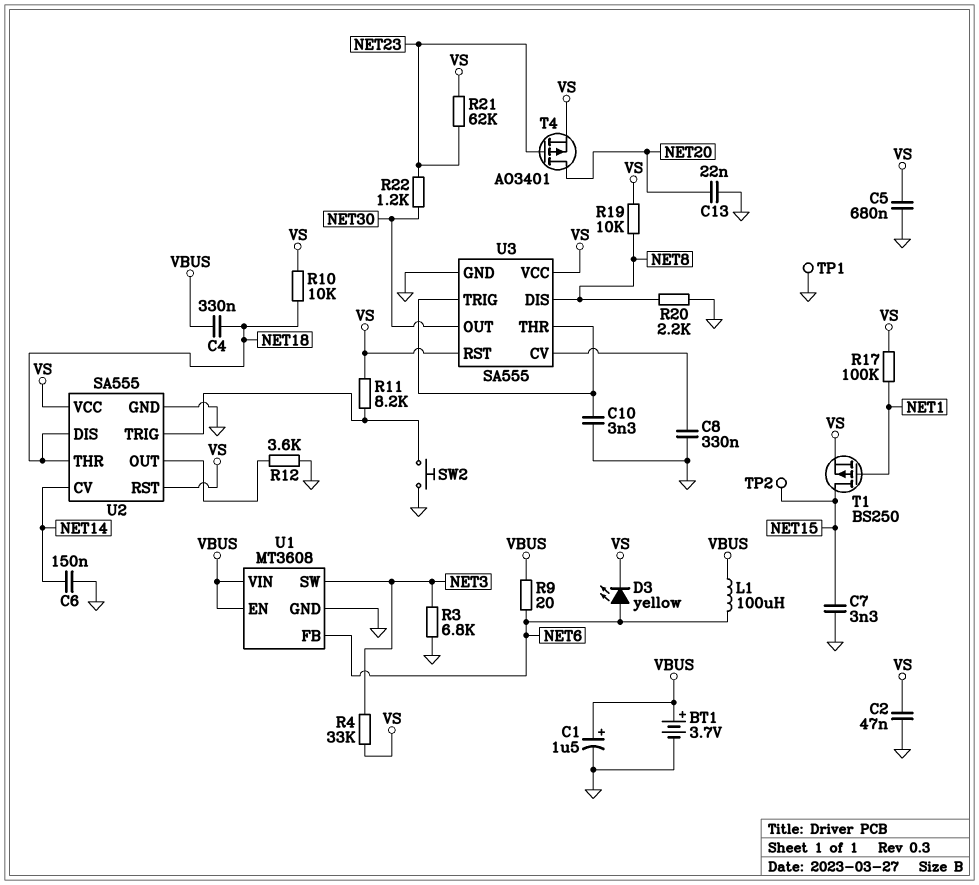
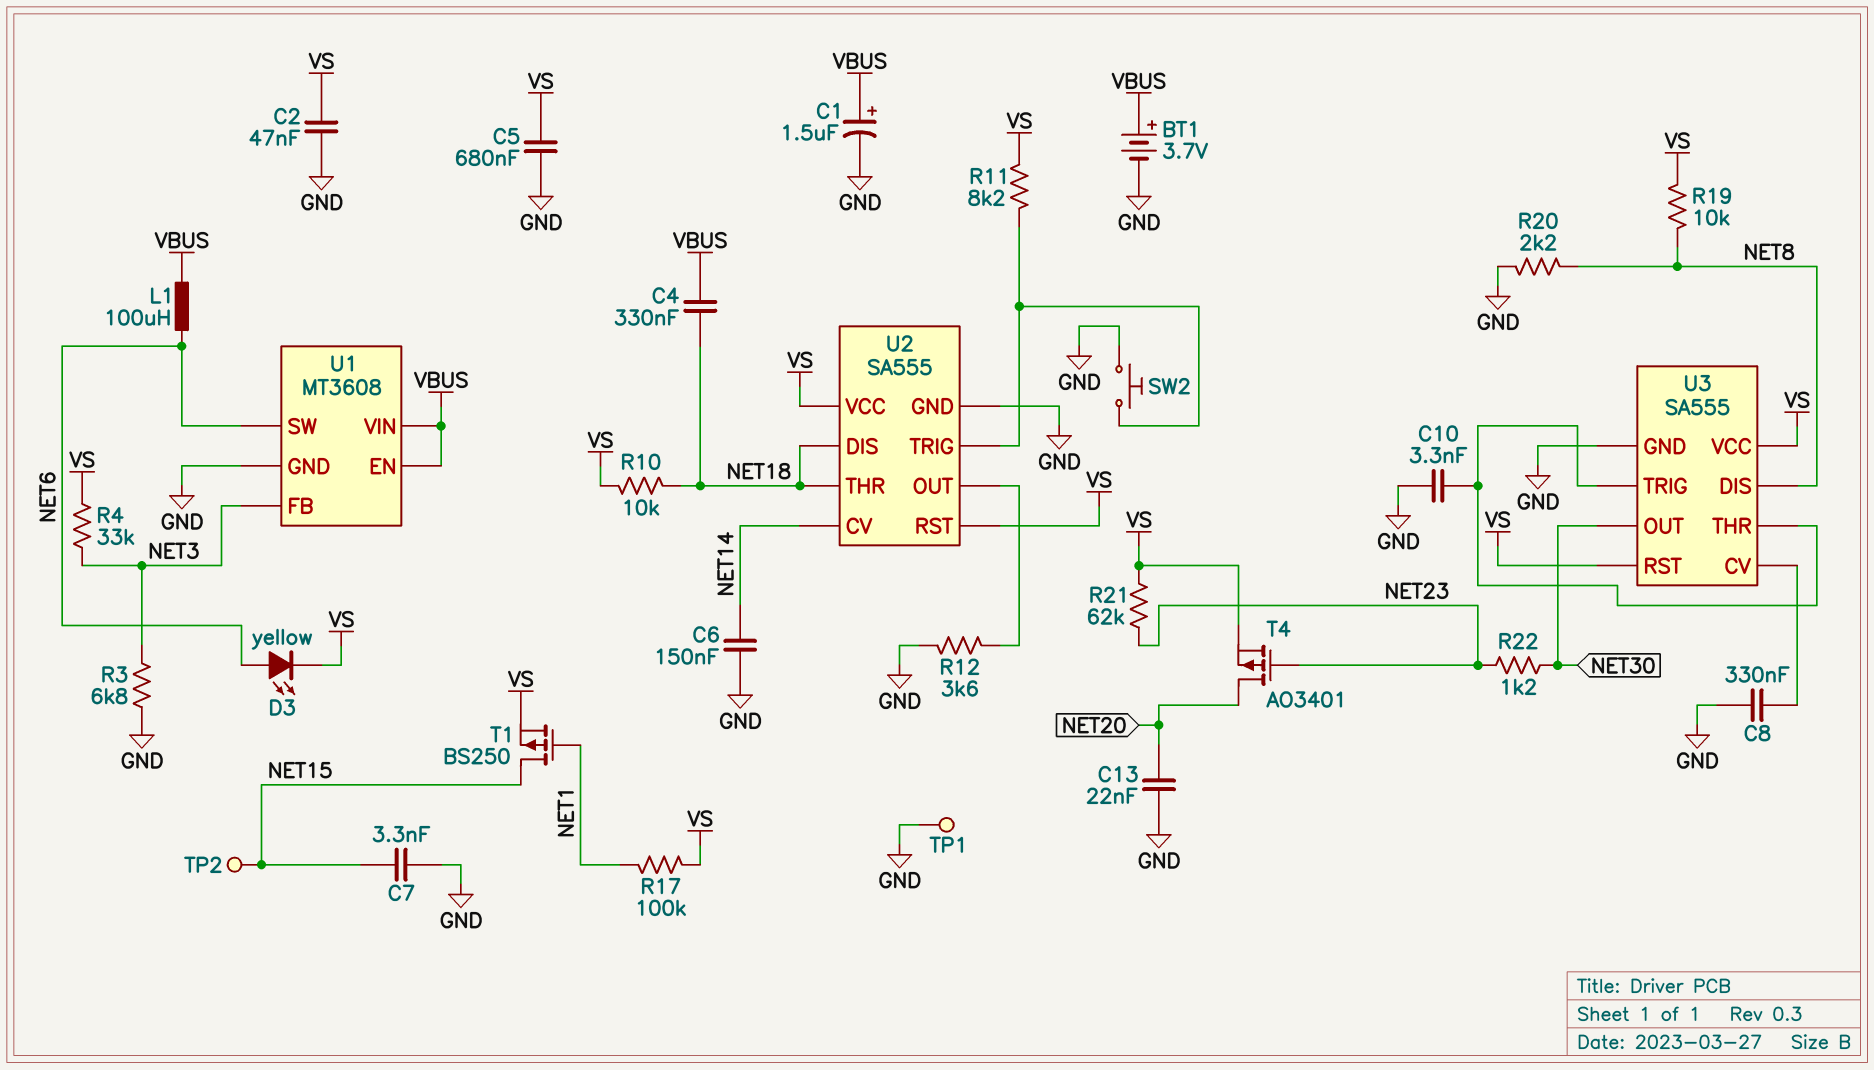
R9: 20 (NET6, VBUS) -> none
U1 pin FB: NET6 -> NET3
U1 pin SW: NET3 -> NET6

